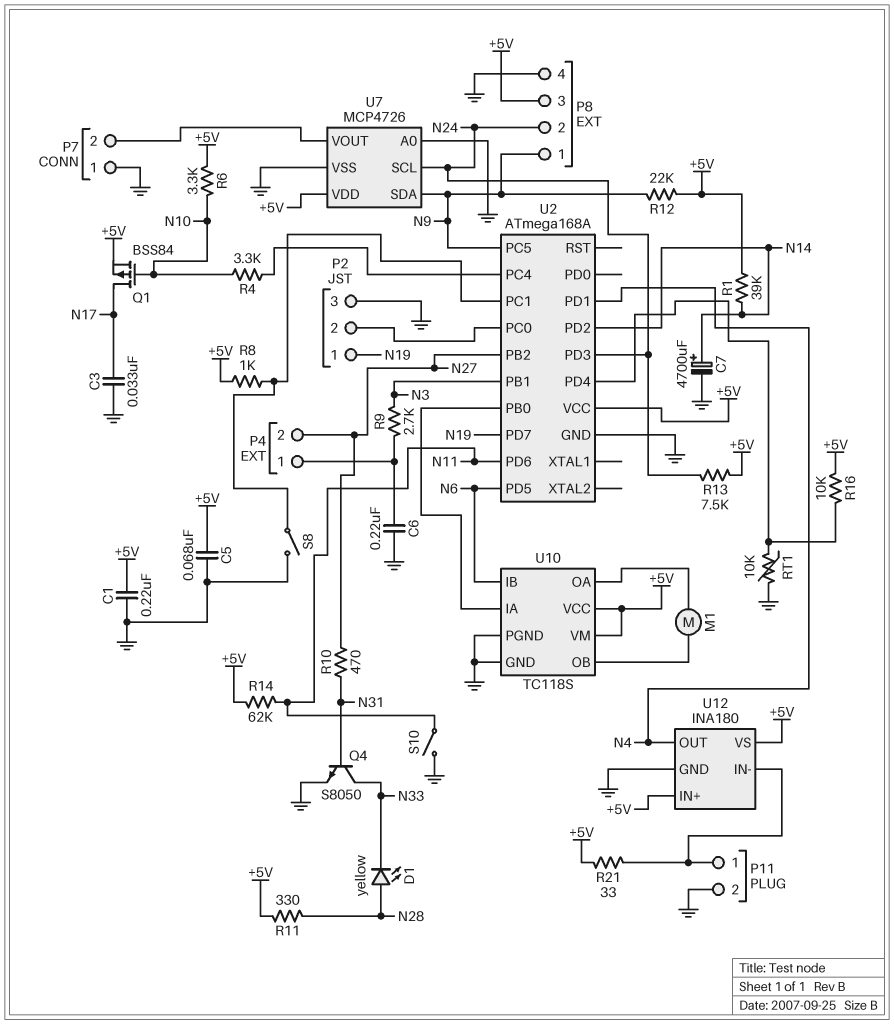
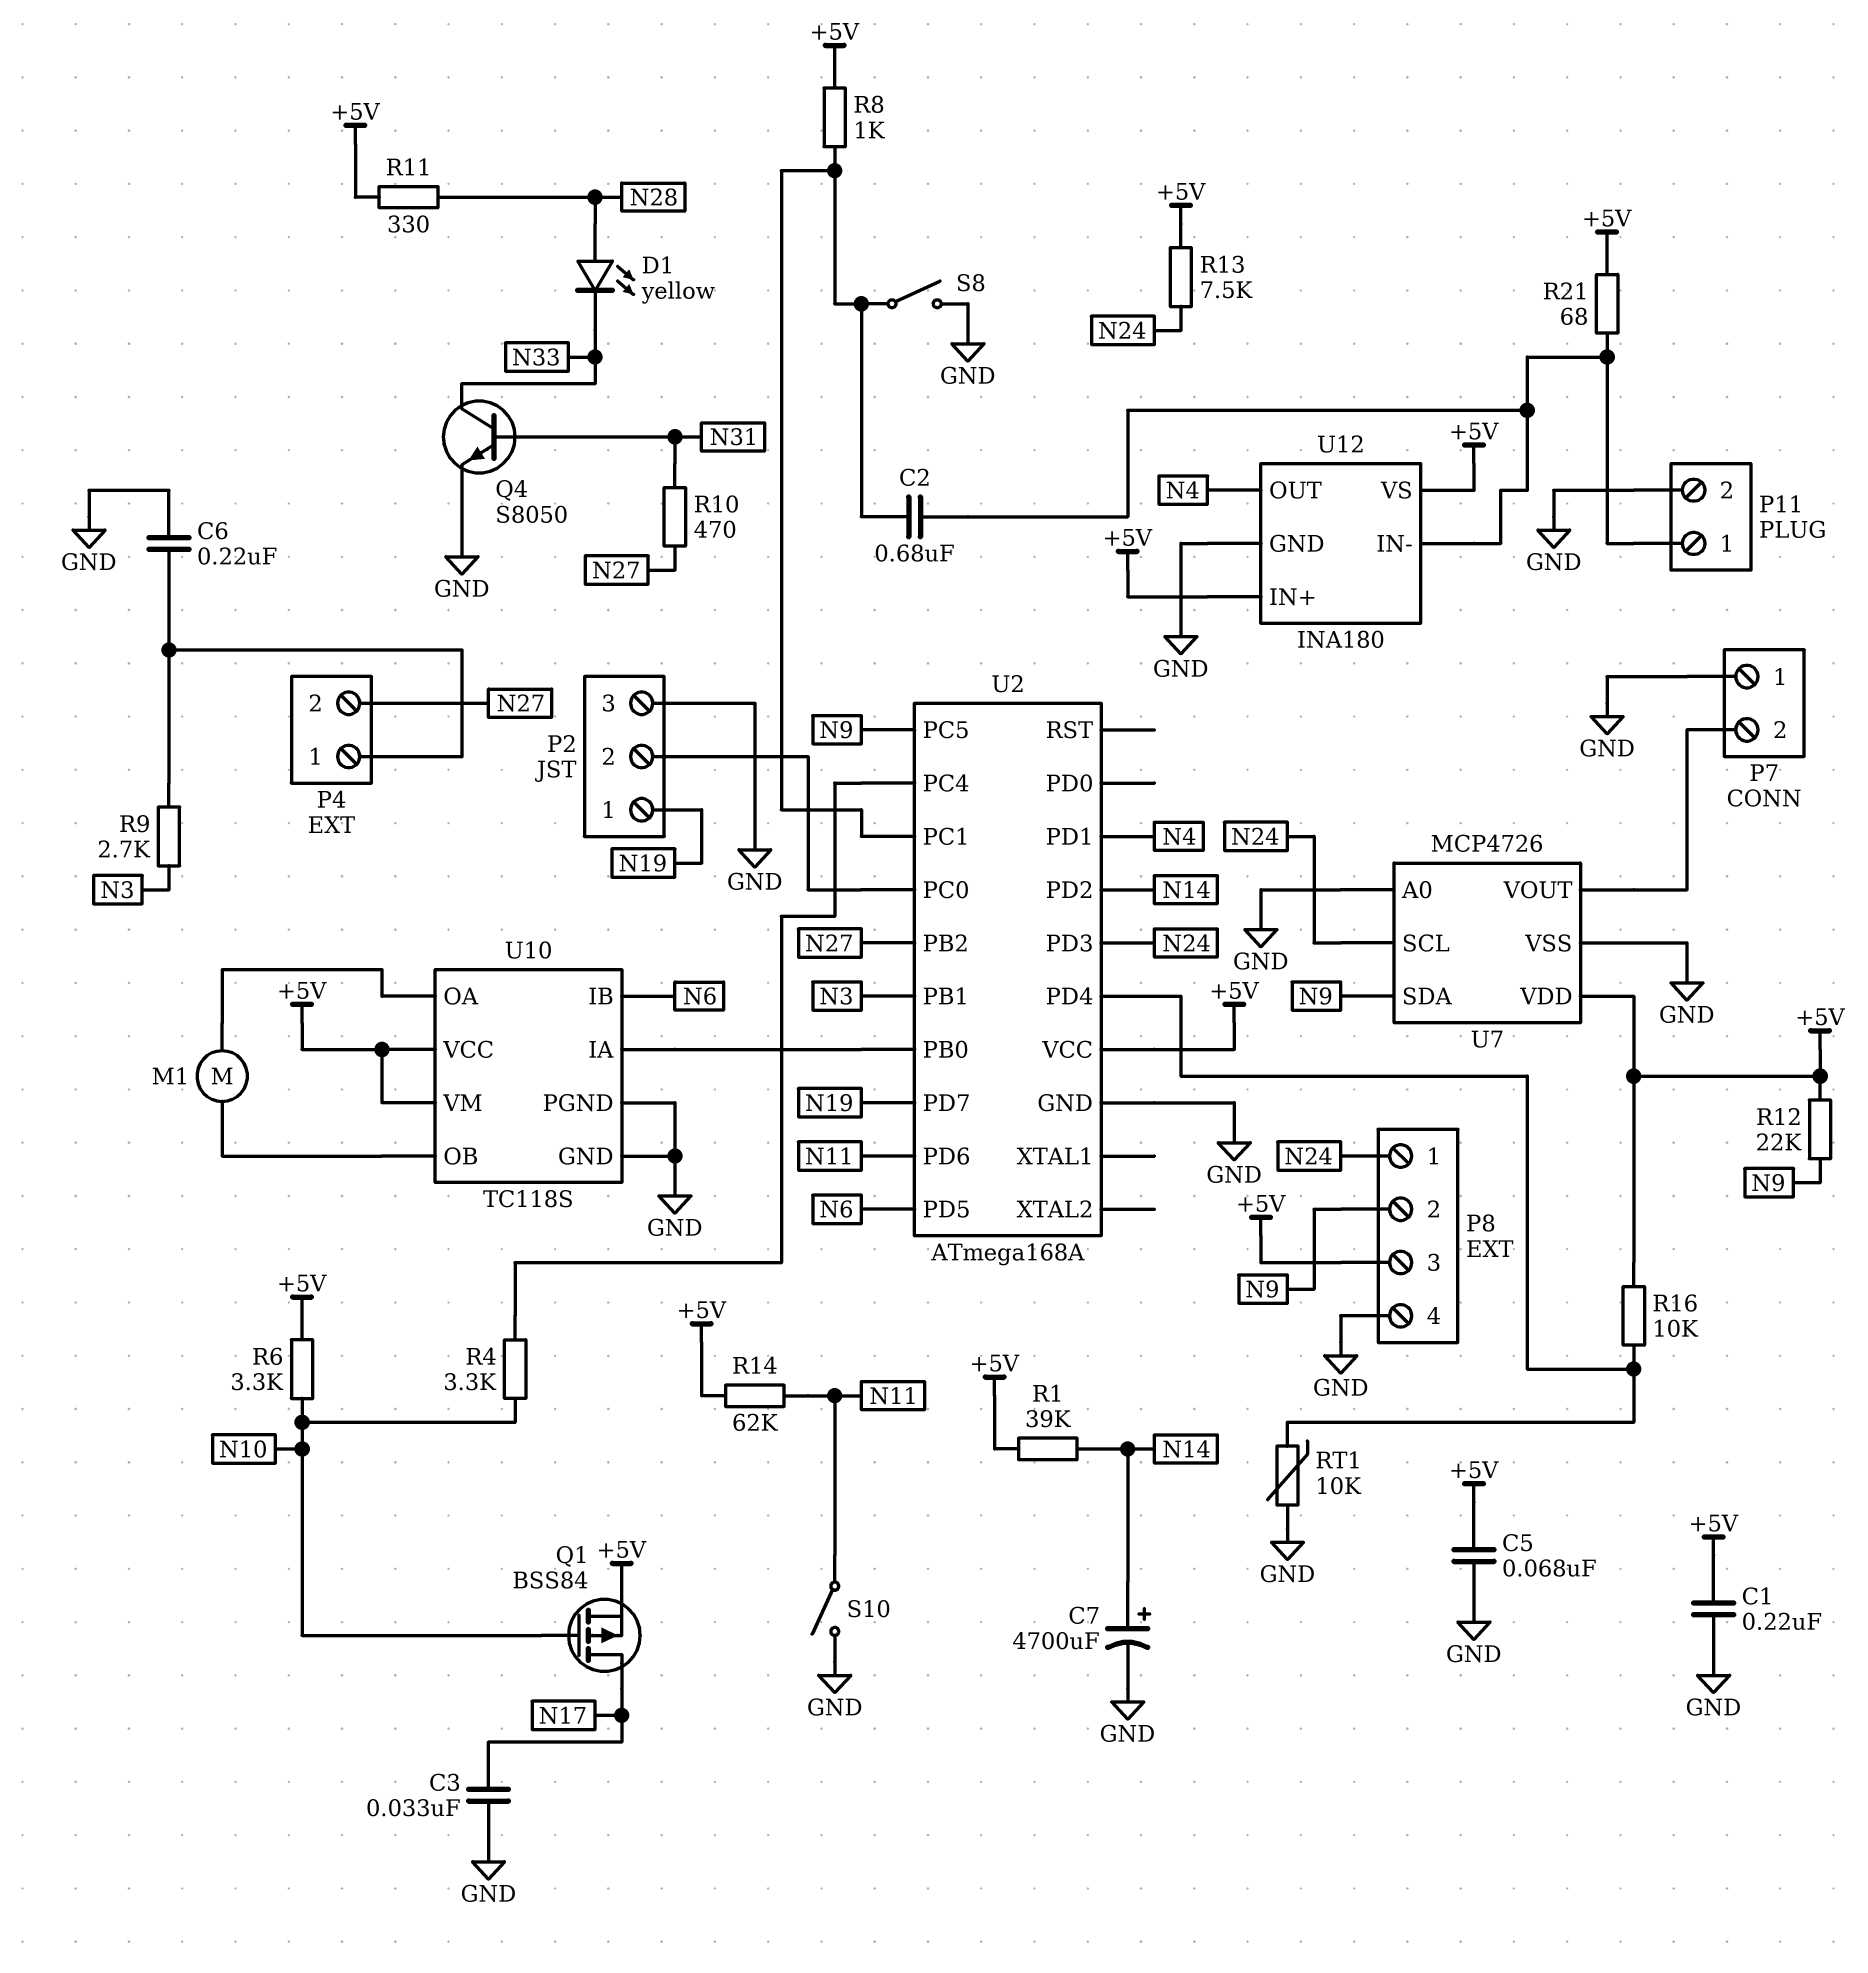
C2: none -> 680nF (P11/1, U2/PC1)
P8 pin 1: N9 -> N24
P8 pin 2: N24 -> N9
R21: 33 (+5V, P11/1) -> 68 (+5V, P11/1)

